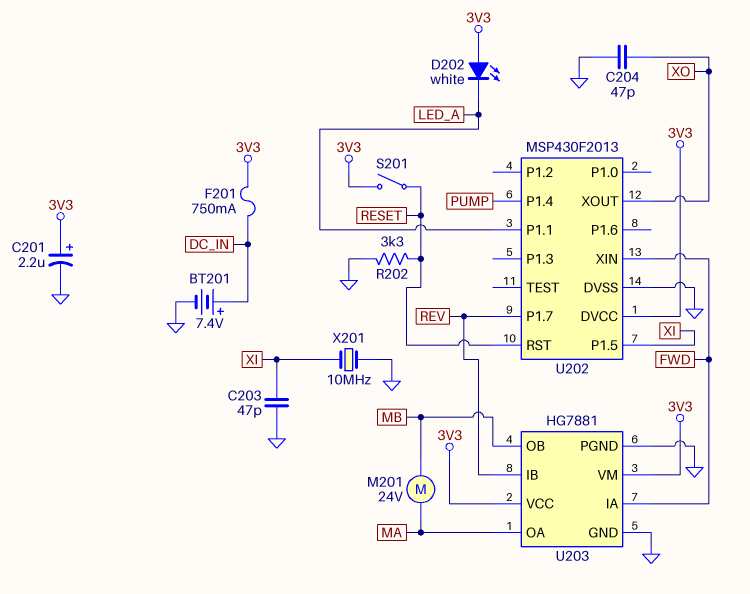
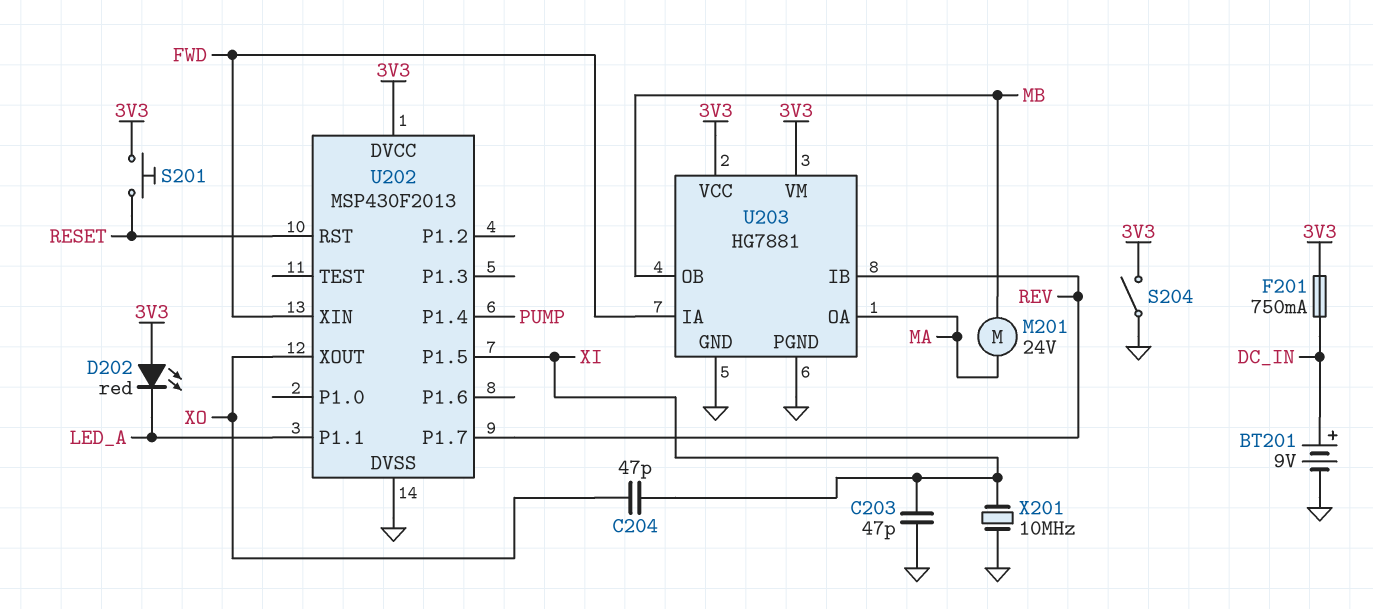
BT201: 7.4V (plus DC_IN, minus GND) -> 9V (plus DC_IN, minus GND)
C201: 2.2uF (plus 3V3, minus GND) -> none
C204: 47pF (GND, XO) -> 47pF (XI, XO)
D202: LED white (A 3V3, K LED_A) -> LED red (A 3V3, K LED_A)
R202: 3.3k (GND, RESET) -> none
S201: switch (3V3, RESET) -> button (3V3, RESET)
S204: none -> switch (3V3, GND)

